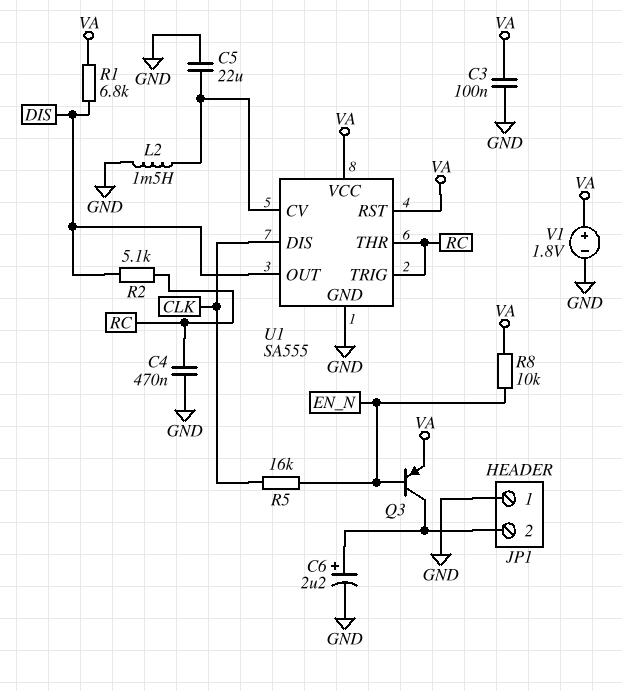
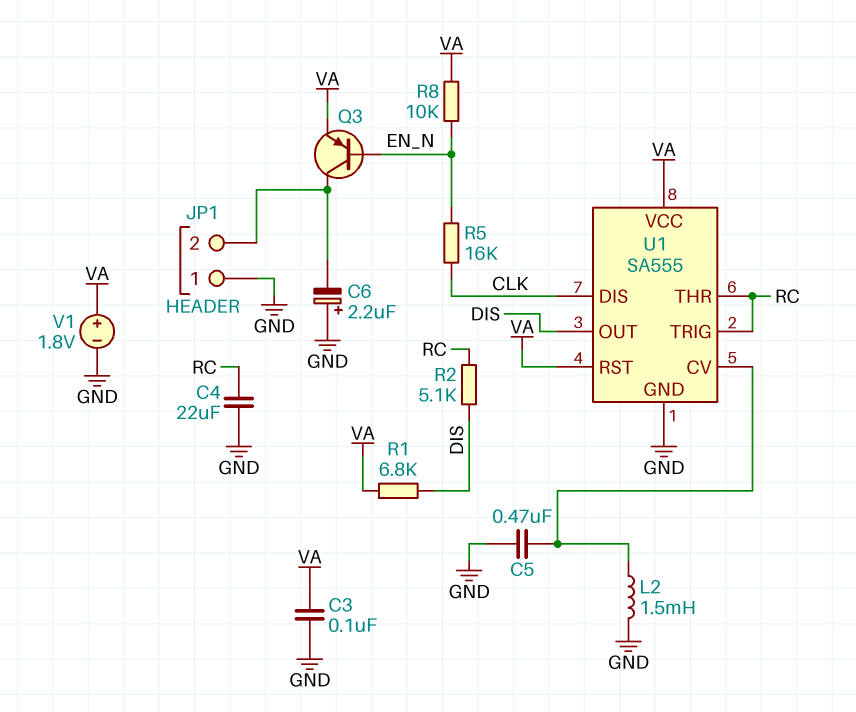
C4: 470nF (GND, RC) -> 22uF (GND, RC)
C5: 22uF (GND, U1/CV) -> 470nF (GND, U1/CV)
C6: 2.2uF (plus JP1/2, minus GND) -> 2.2uF (plus GND, minus JP1/2)

